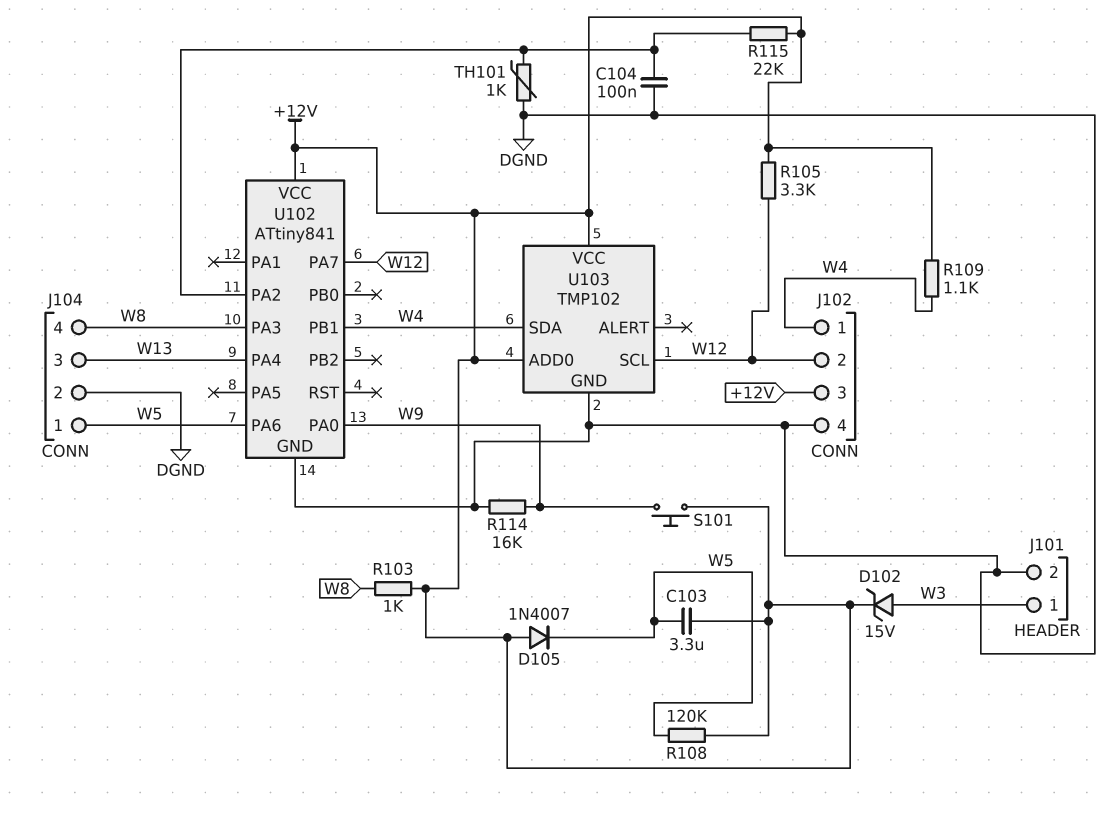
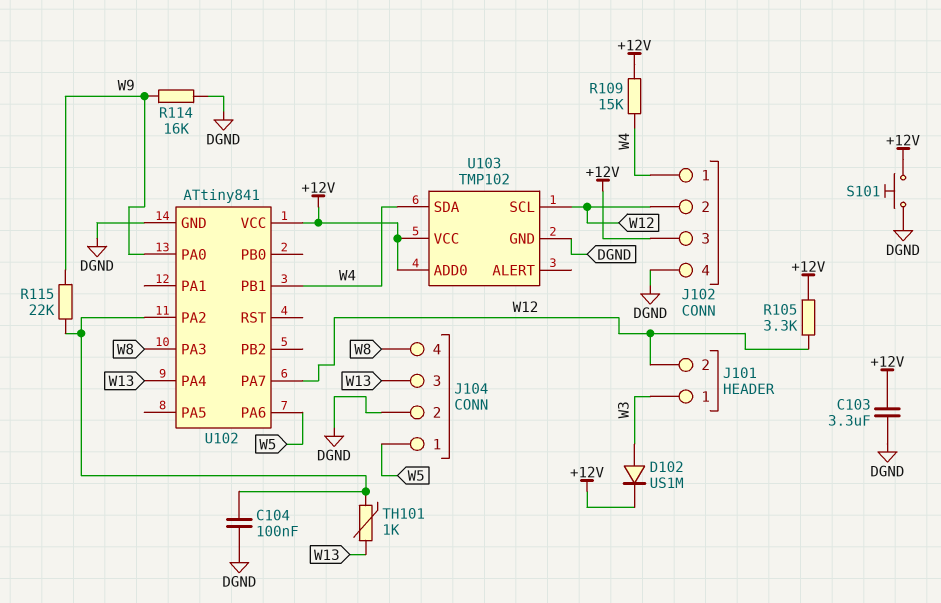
C103: 3.3uF (+12V, W5) -> 3.3uF (+12V, DGND)
D102: zener 15V (A W3, K +12V) -> diode US1M (A W3, K +12V)
D105: diode 1N4007 (A +12V, K W5) -> none
J101 pin 2: DGND -> W12
R103: 1k (+12V, W8) -> none
R108: 120k (+12V, W5) -> none
R109: 1.1k (+12V, W4) -> 15k (+12V, W4)
R115: 22k (+12V, U102/PA2) -> 22k (U102/PA2, W9)
S101: button (+12V, W9) -> button (+12V, DGND)
TH101: 1k (DGND, U102/PA2) -> 1k (U102/PA2, W13)

